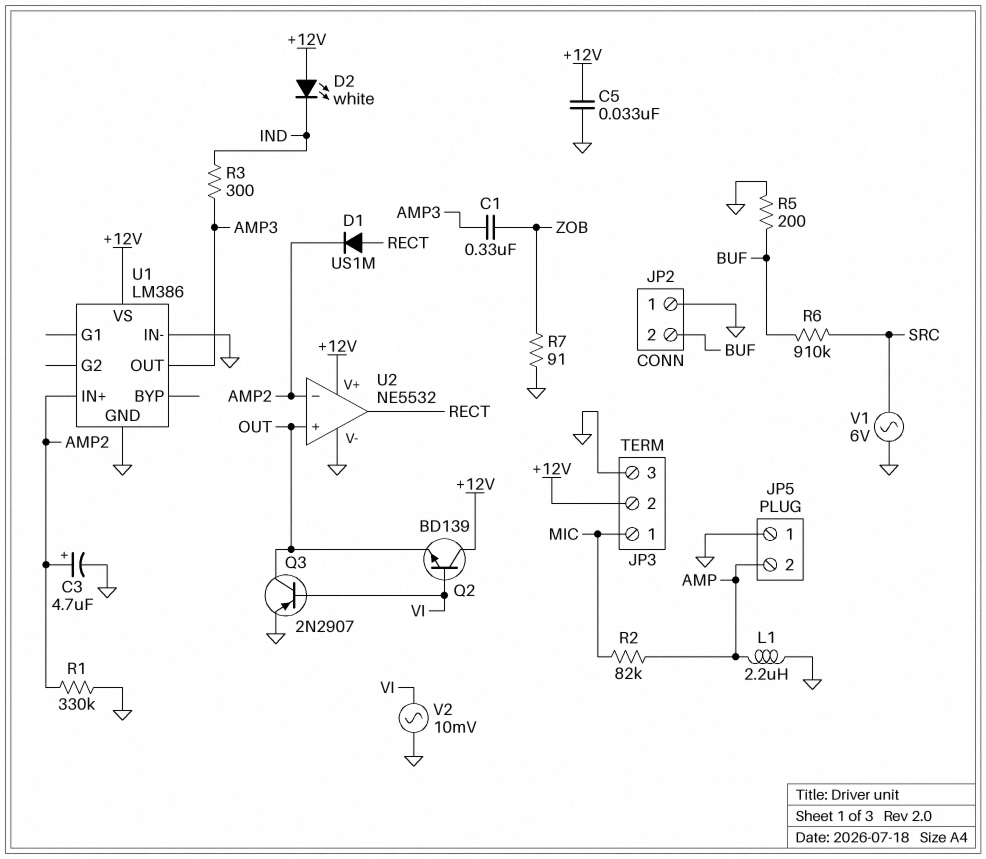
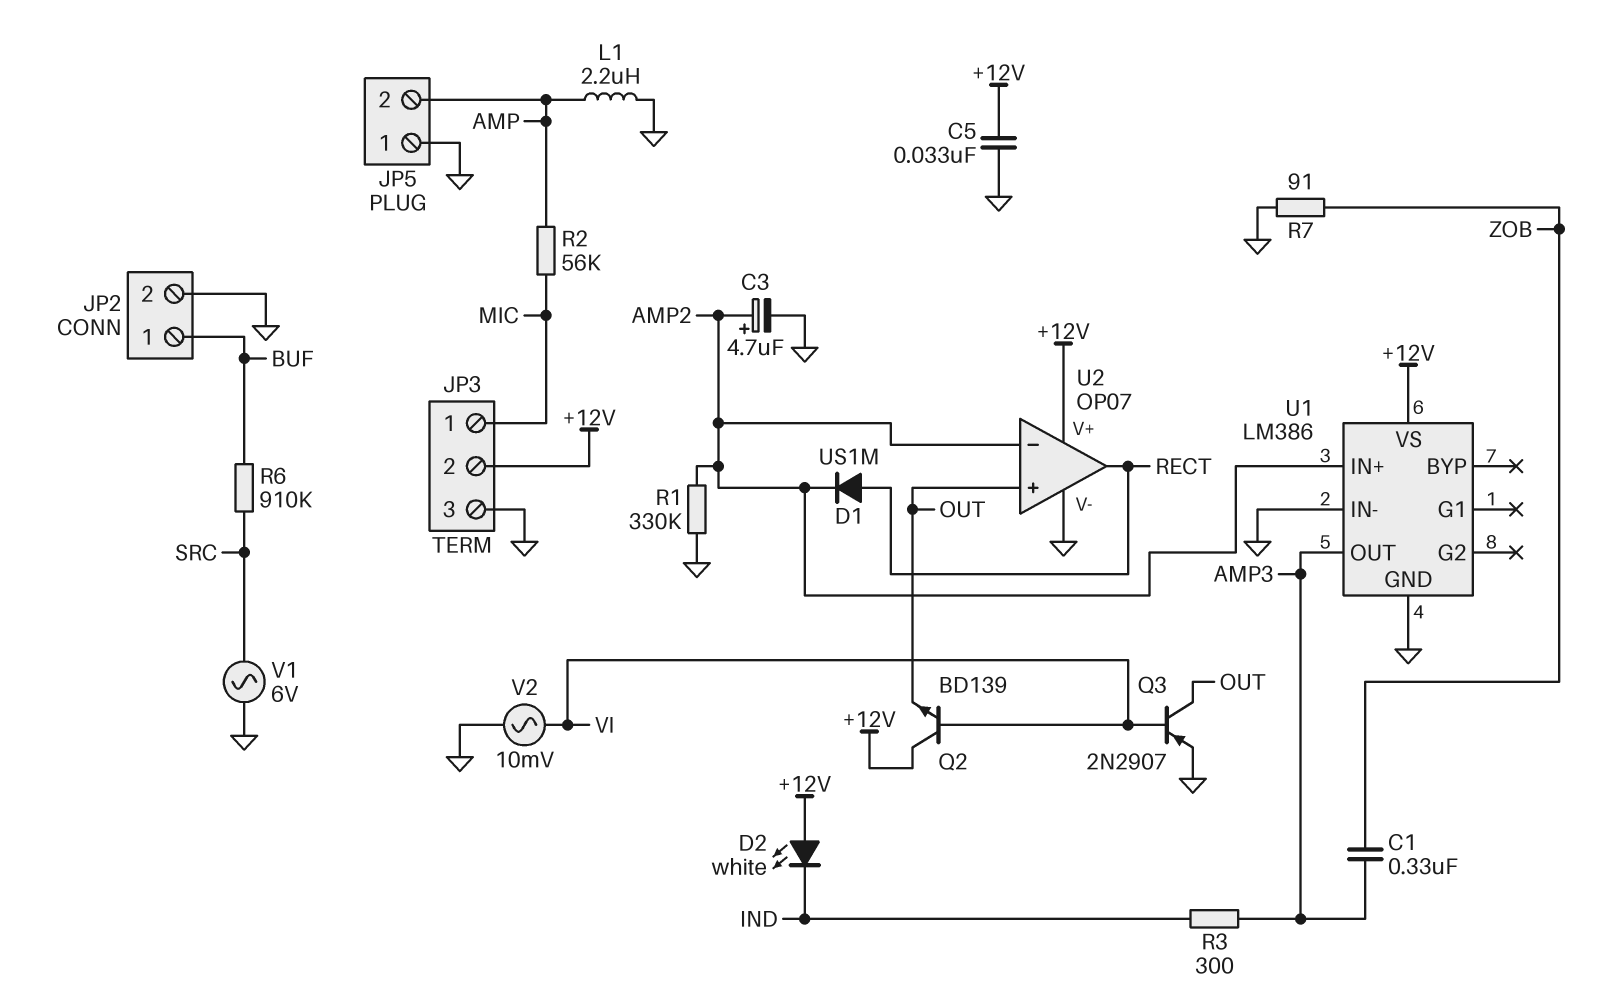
JP2 pin 1: GND -> BUF
JP2 pin 2: BUF -> GND
R2: 82k (AMP, MIC) -> 56k (AMP, MIC)
R5: 200 (BUF, GND) -> none
U2: NE5532 -> OP07

